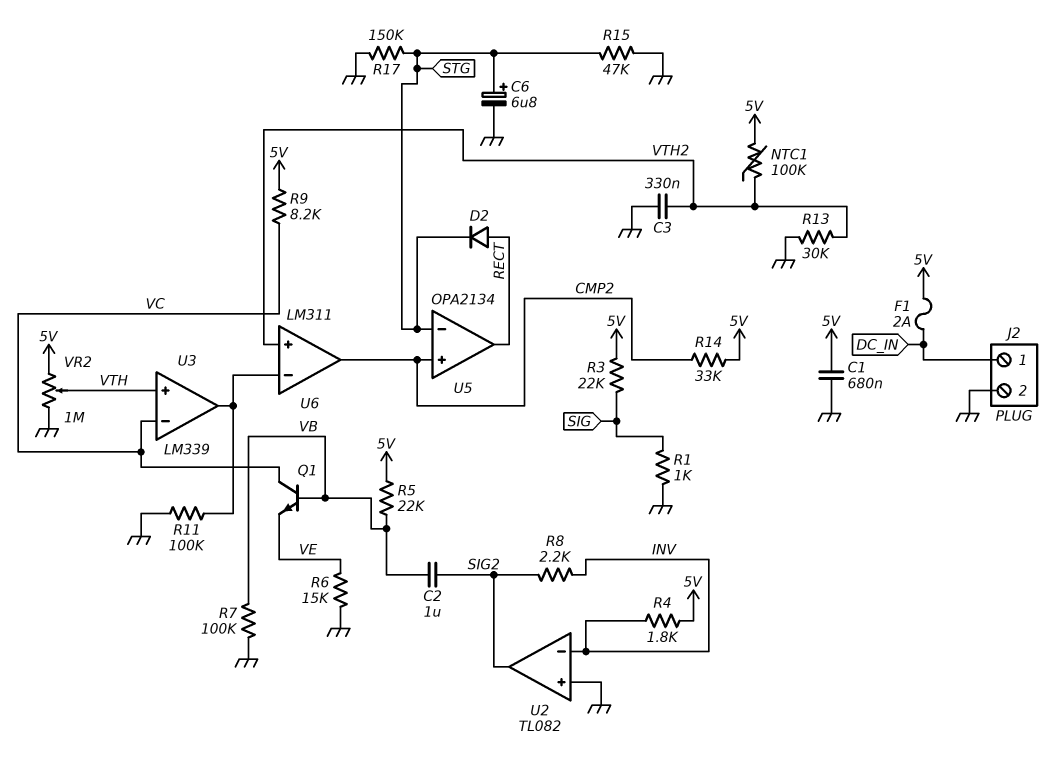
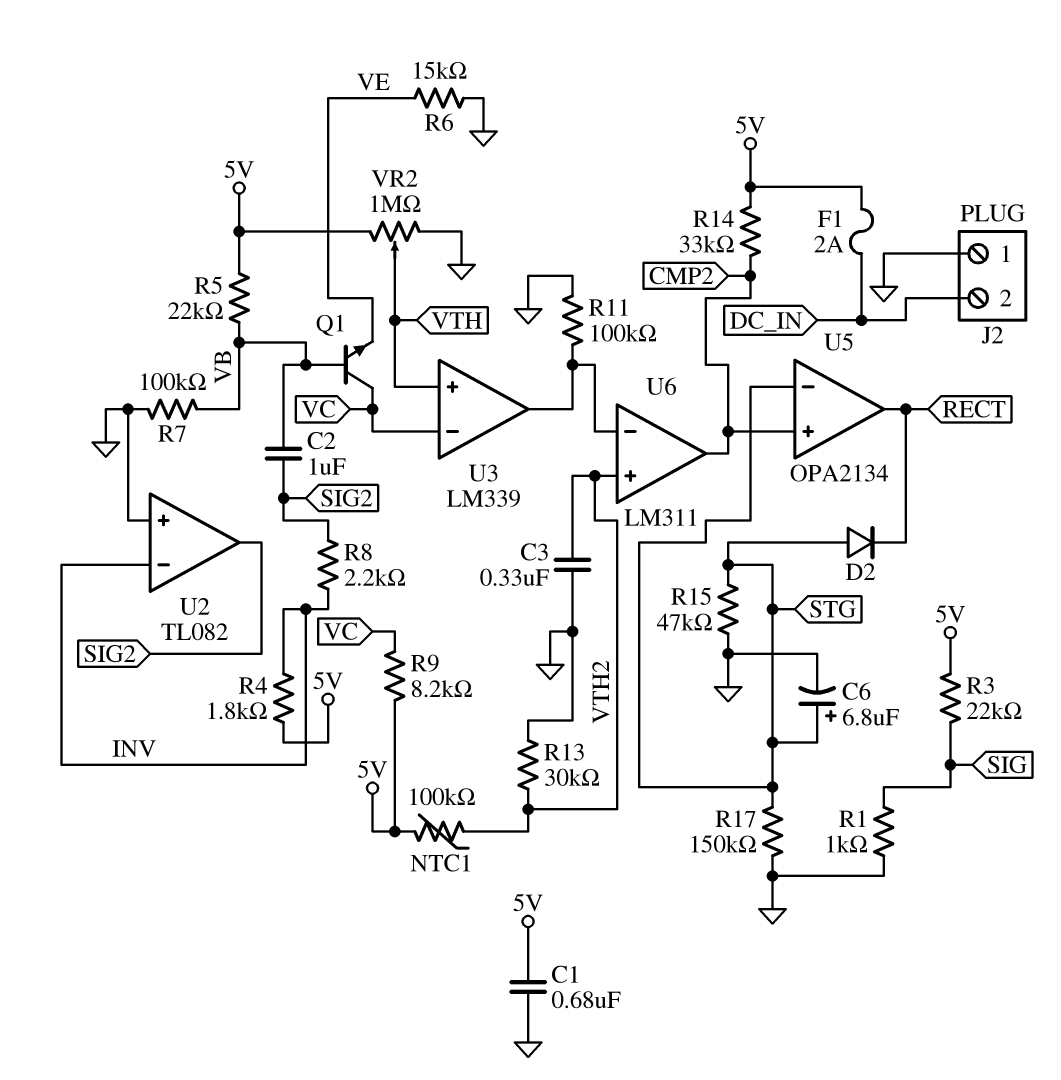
D2: diode (A RECT, K STG) -> diode (A STG, K RECT)
J2 pin 1: DC_IN -> GND
J2 pin 2: GND -> DC_IN

